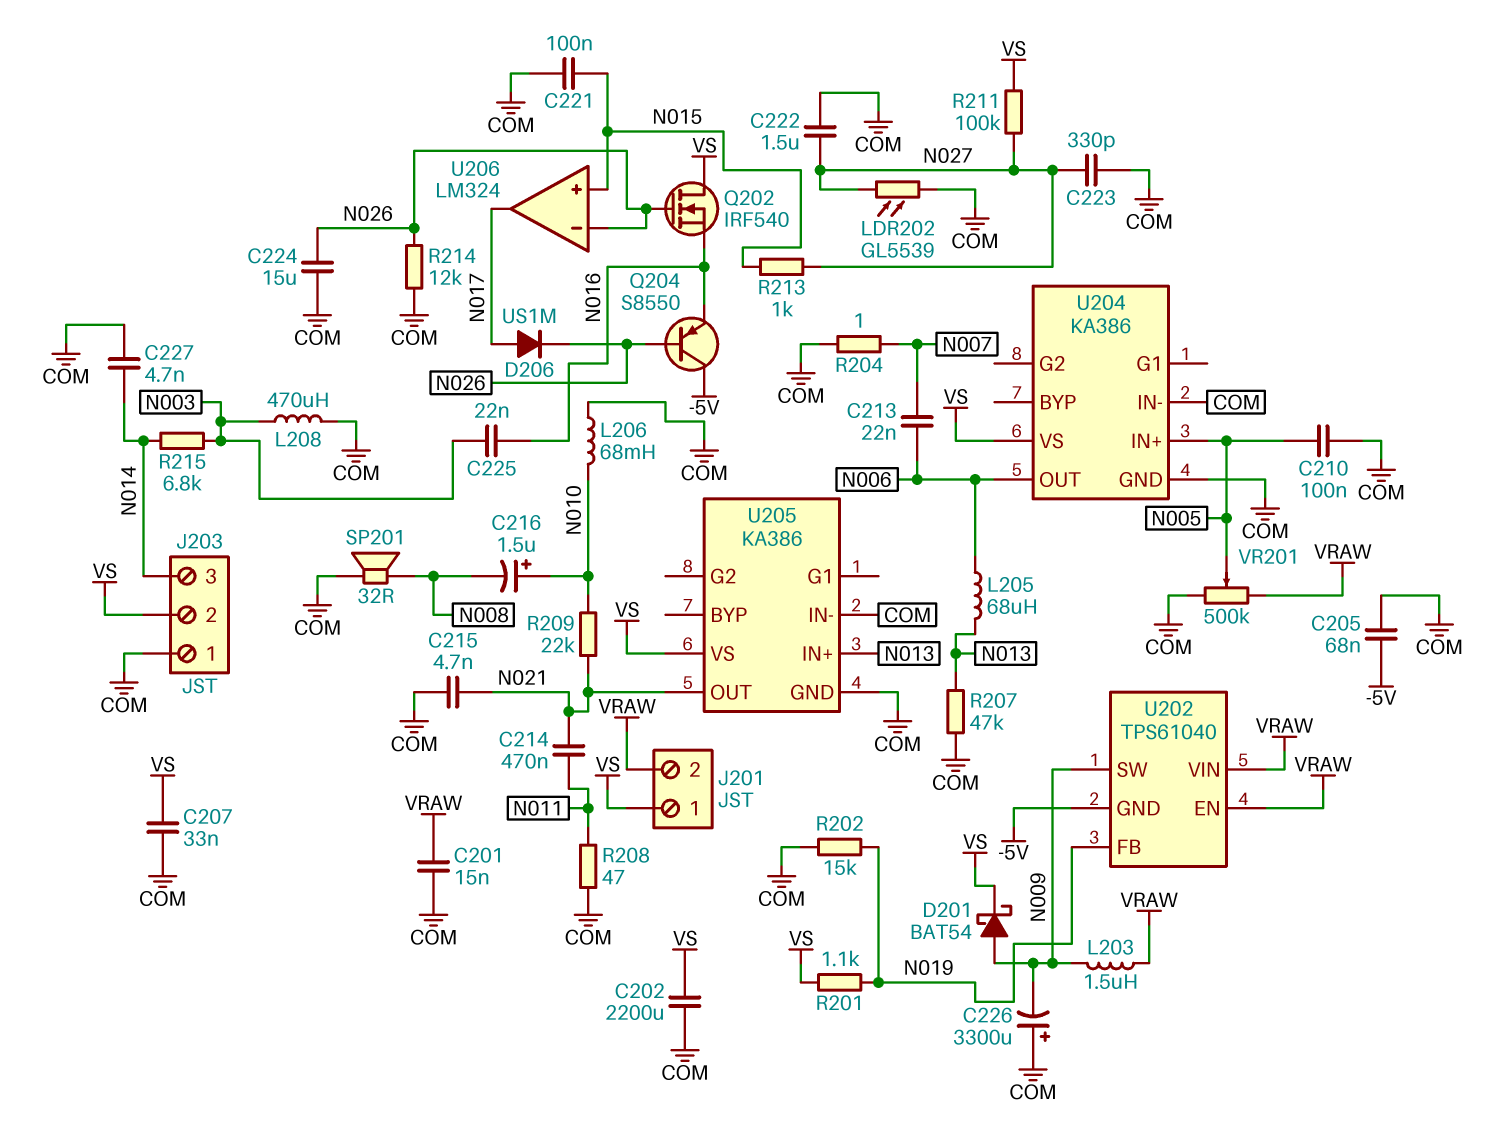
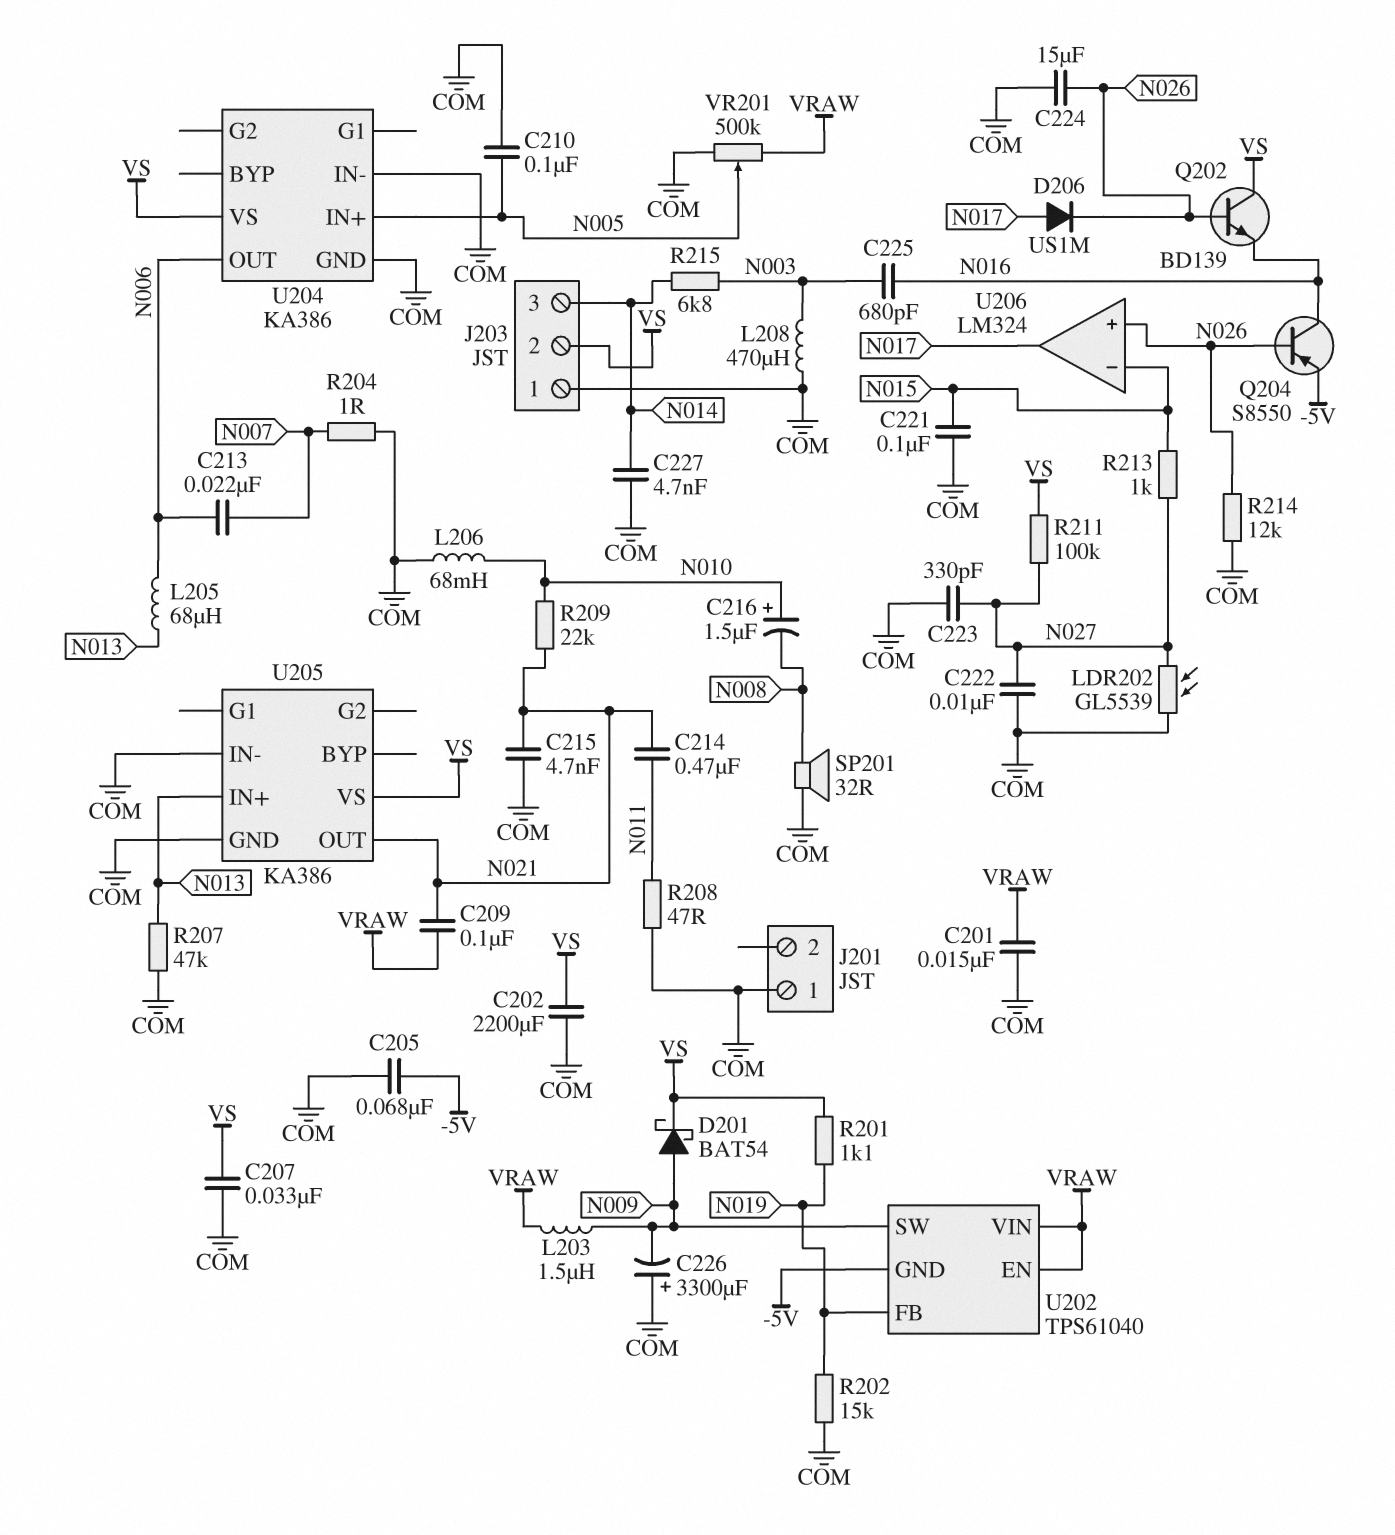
C209: none -> 100nF (N021, VRAW)
C222: 1.5uF (COM, N027) -> 10nF (COM, N027)
C225: 22nF (N003, N016) -> 680pF (N003, N016)
J201 pin 1: VS -> COM
J201 pin 2: VRAW -> none
Q202: NMOS IRF540 (G N026, D VS, S N016) -> NPN BD139 (B N026, C VS, E N016)
Q204: PNP S8550 (B N026, C -5V, E N016) -> PNP S8550 (B N026, C N016, E -5V)
U206 pin in+: N015 -> N026
U206 pin in-: N026 -> N015

